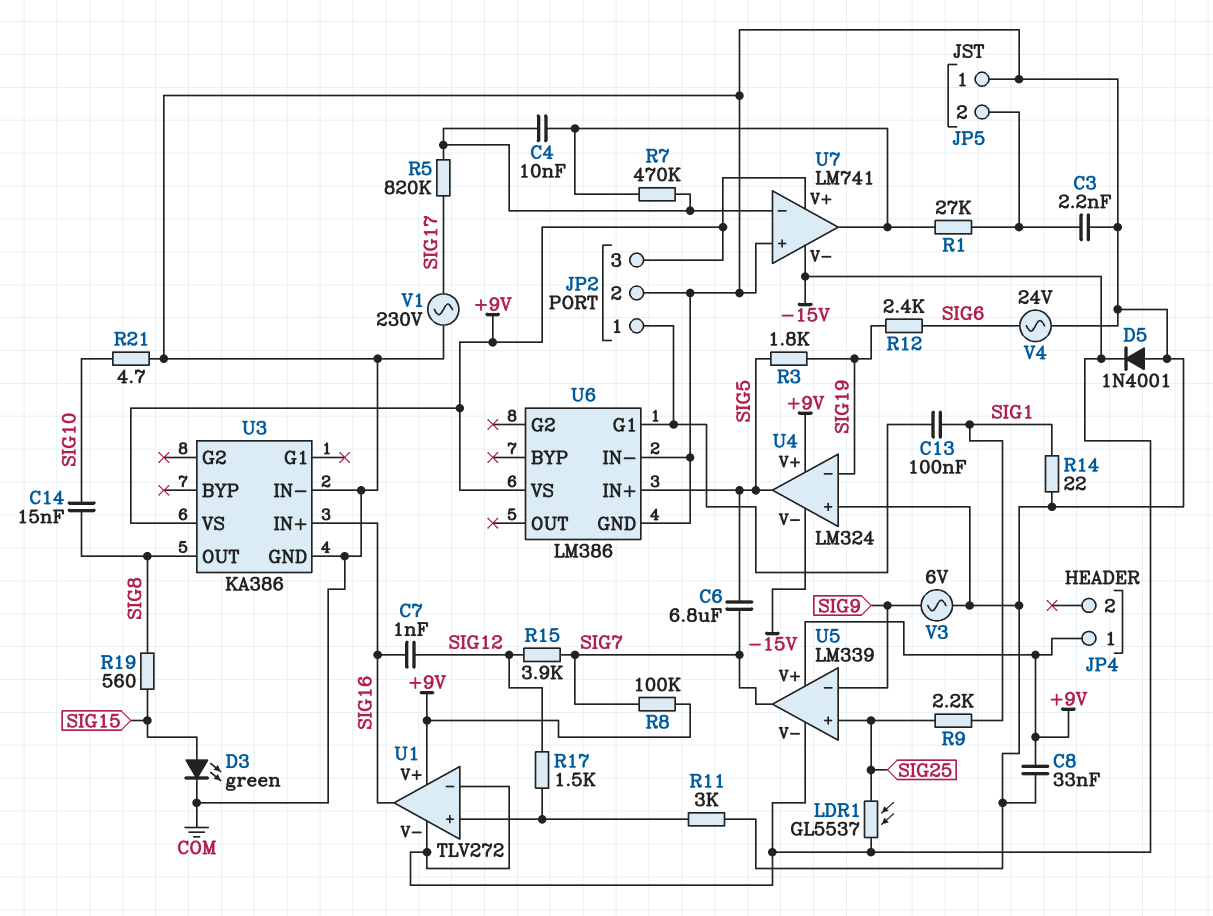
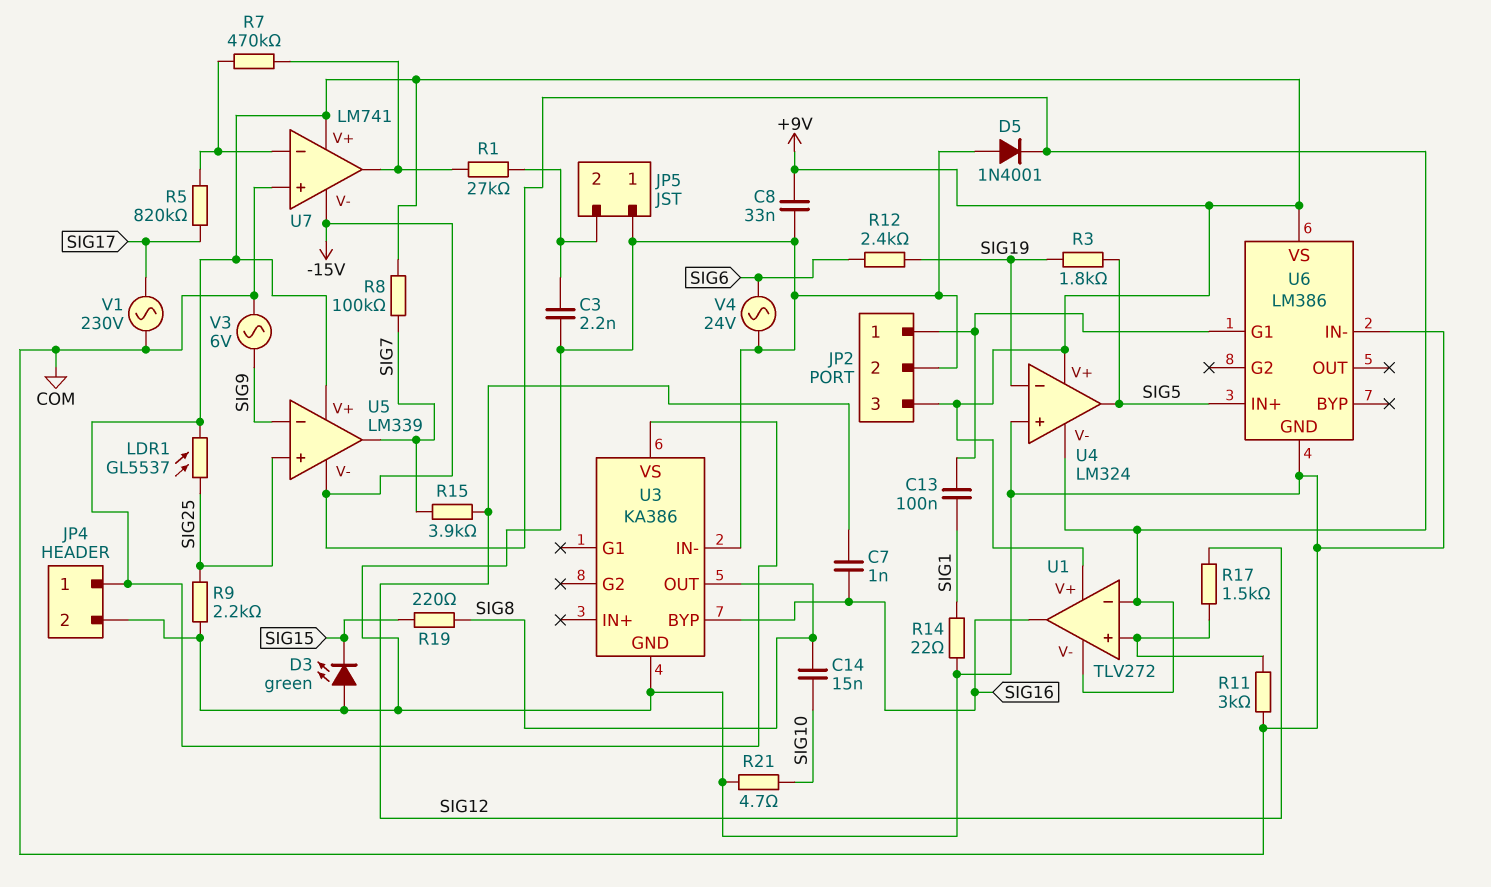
C4: 10nF (U7/in-, U7/out) -> none
C6: 6.8uF (SIG5, SIG7) -> none
D3: LED green (A SIG15, K COM) -> LED green (A COM, K SIG15)
JP4 pin 2: none -> COM
LDR1: GL5537 (-15V, SIG25) -> GL5537 (+9V, SIG25)
R9: 2.2k (SIG1, SIG25) -> 2.2k (COM, SIG25)
R19: 560 (SIG8, SIG15) -> 220 (SIG8, SIG15)
U3 pin BYP: none -> SIG16
U3 pin IN+: SIG16 -> none

